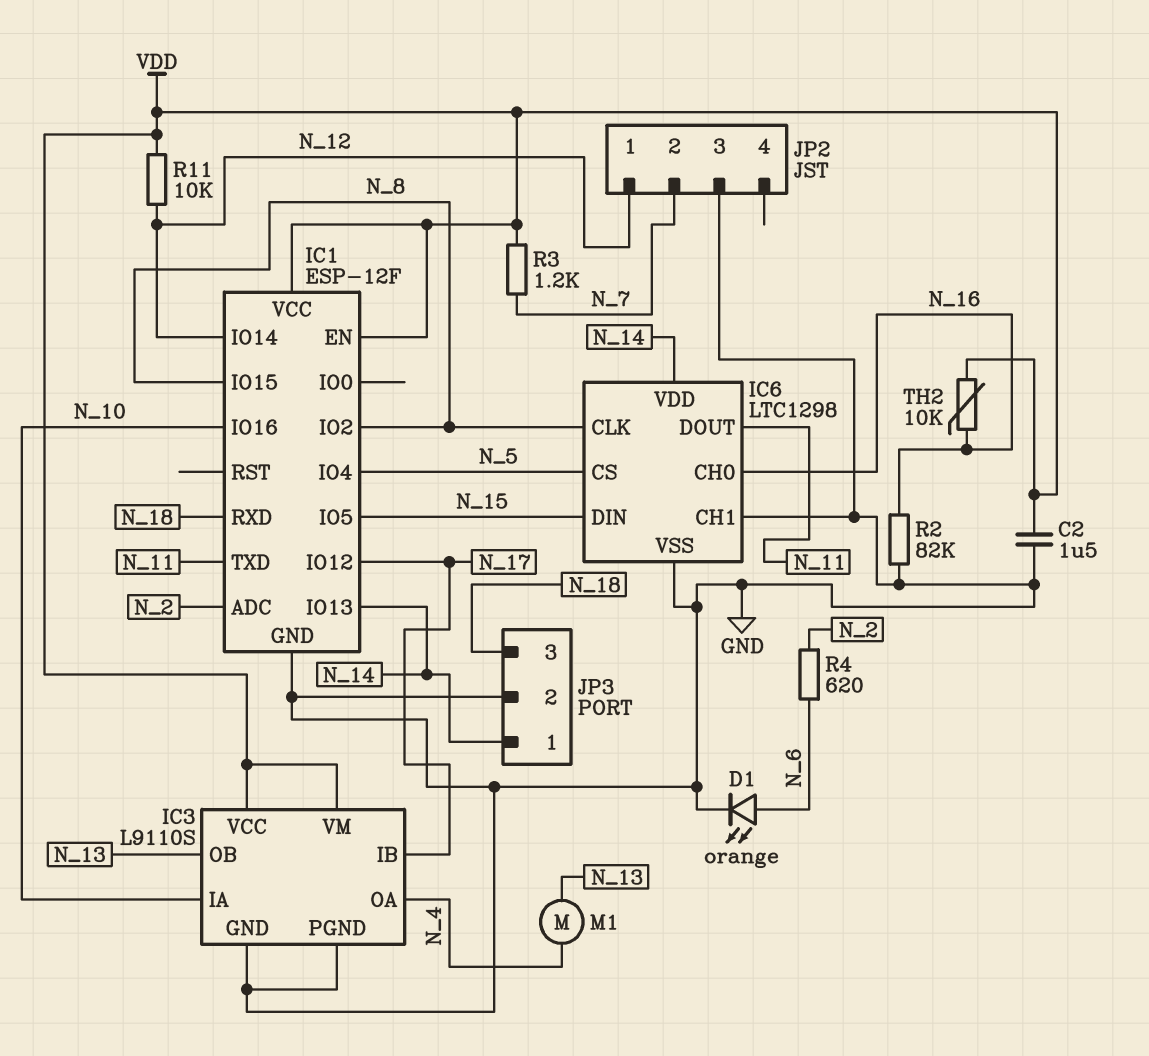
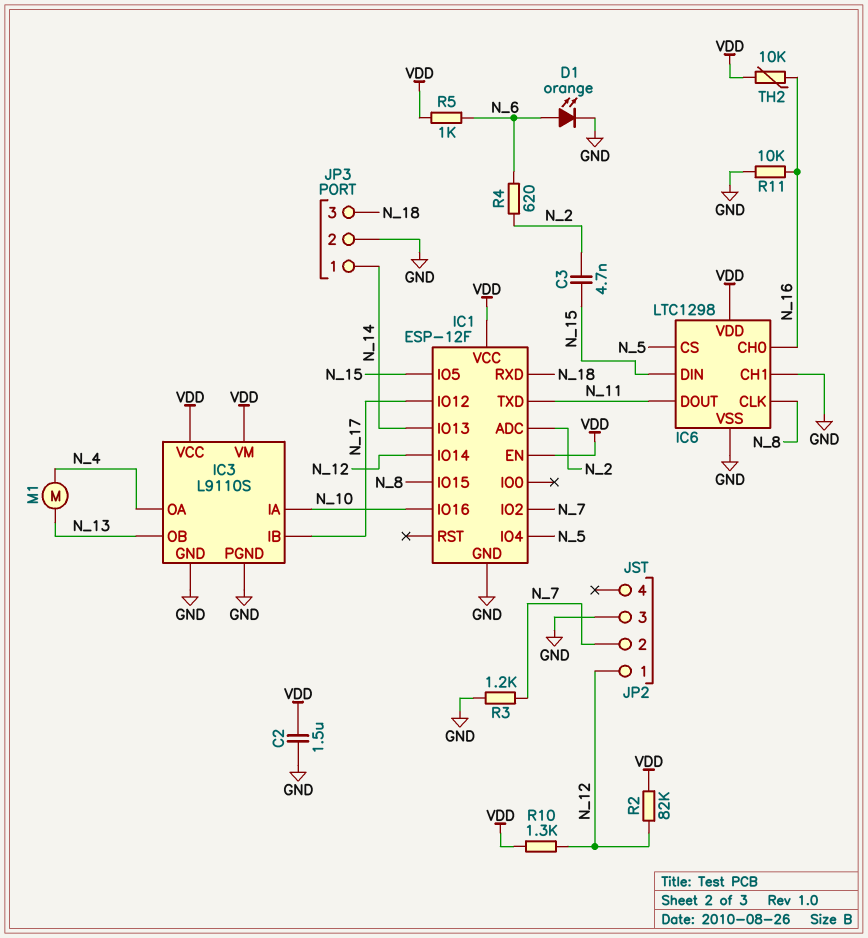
C3: none -> 4.7nF (N_2, N_15)
IC1 pin IO2: N_8 -> N_7
IC6 pin VDD: N_14 -> VDD
R2: 82k (GND, N_16) -> 82k (N_12, VDD)
R3: 1.2k (N_7, VDD) -> 1.2k (GND, N_7)
R5: none -> 1k (N_6, VDD)
R10: none -> 1.3k (N_12, VDD)
R11: 10k (N_12, VDD) -> 10k (GND, N_16)

